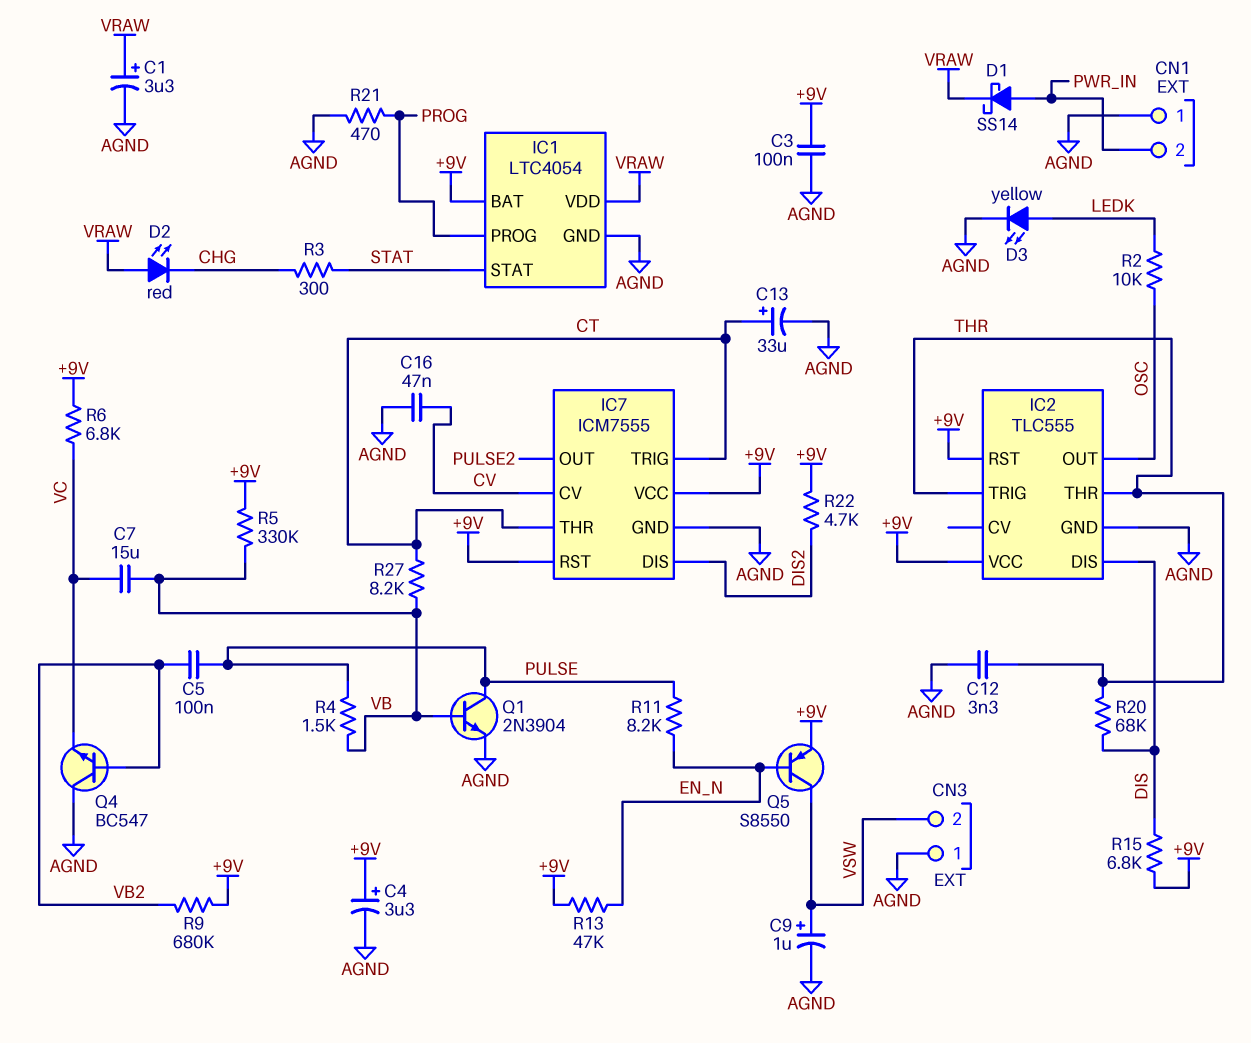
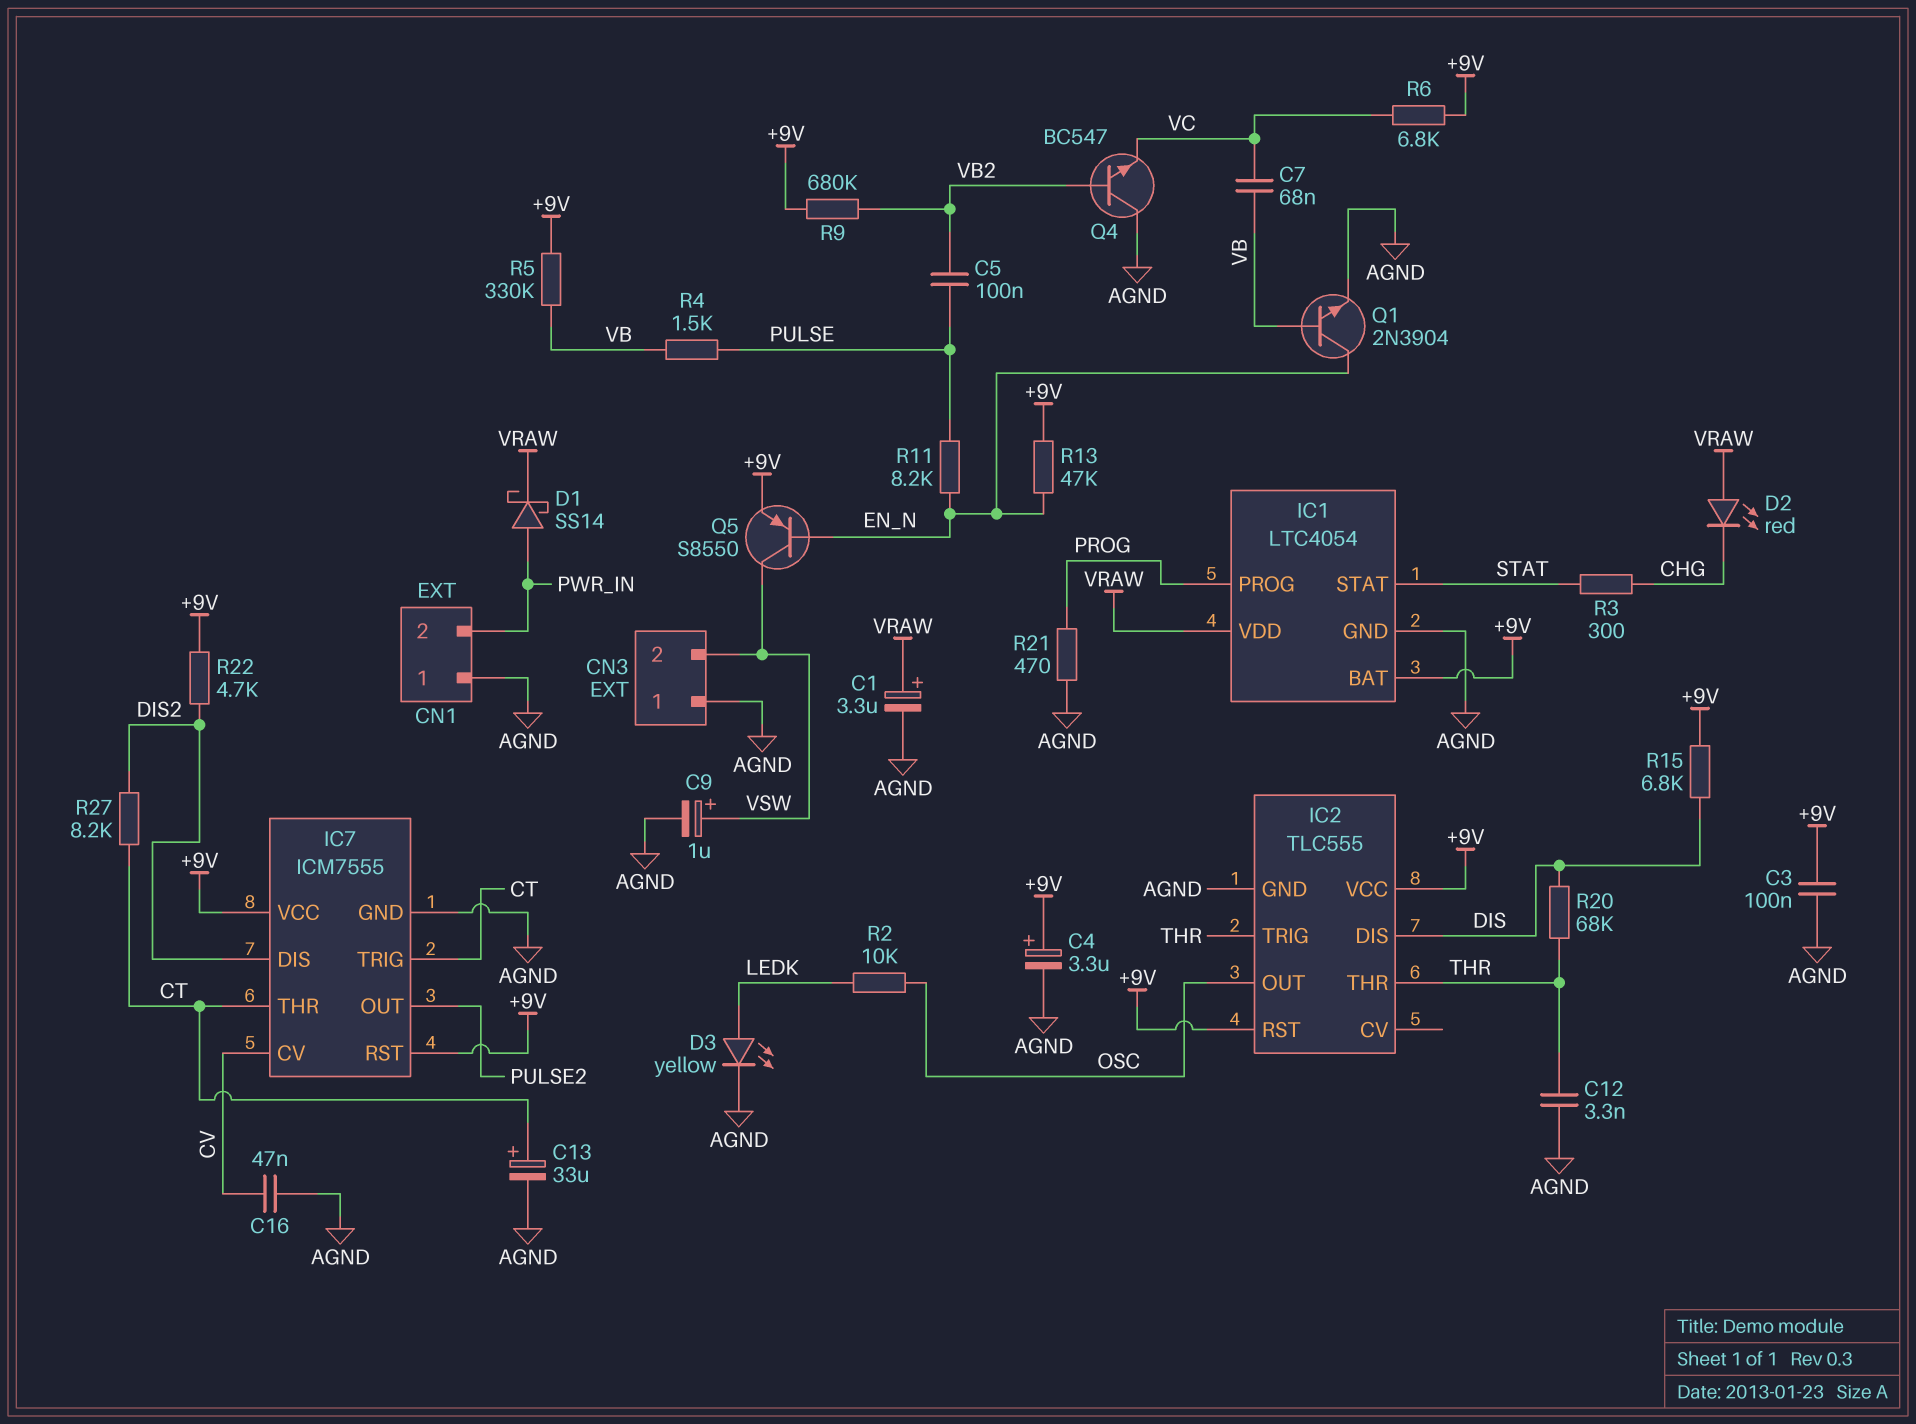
C7: 15uF (VB, VC) -> 68nF (VB, VC)
Q1: NPN 2N3904 (B VB, C PULSE, E AGND) -> NPN 2N3904 (B VB, C EN_N, E AGND)
R27: 8.2k (CT, VB) -> 8.2k (CT, DIS2)

